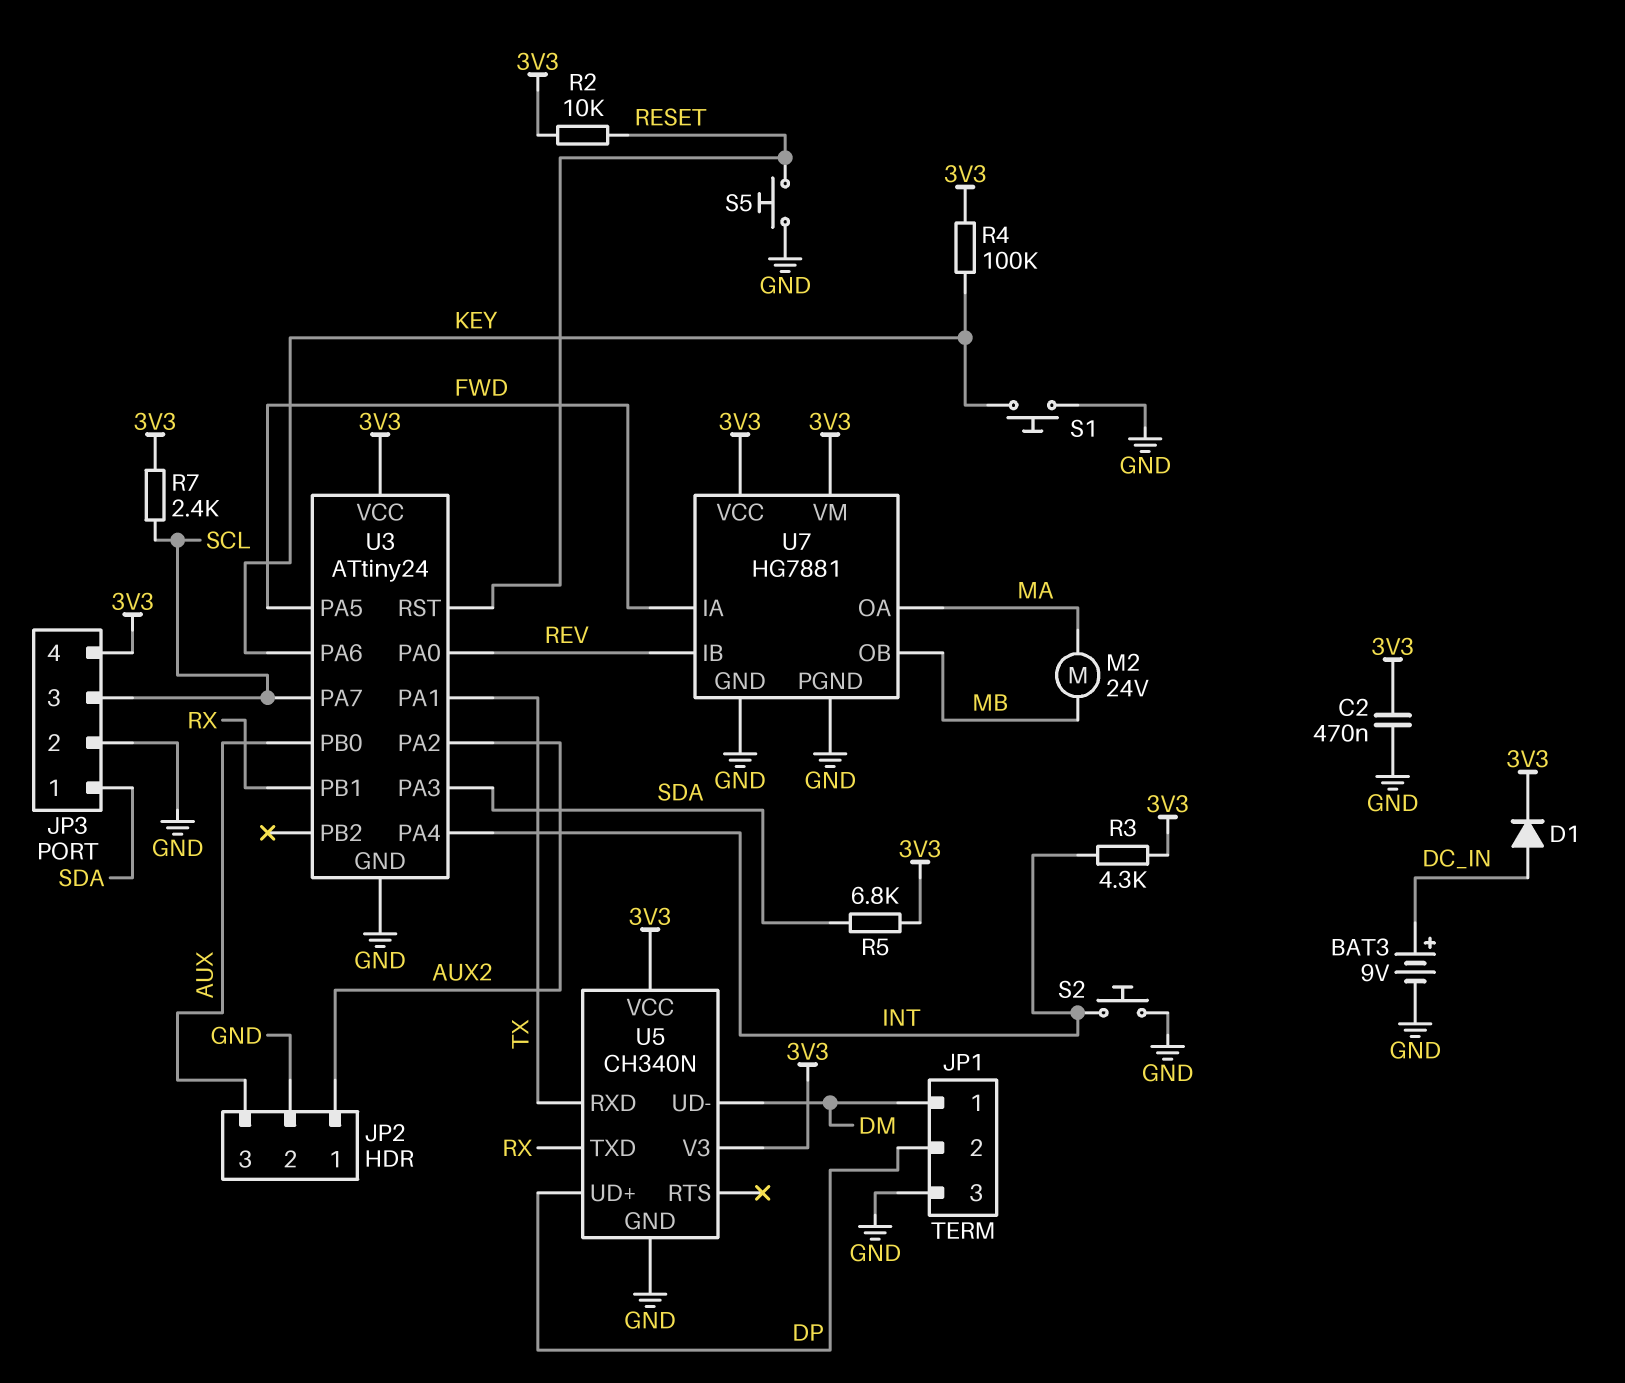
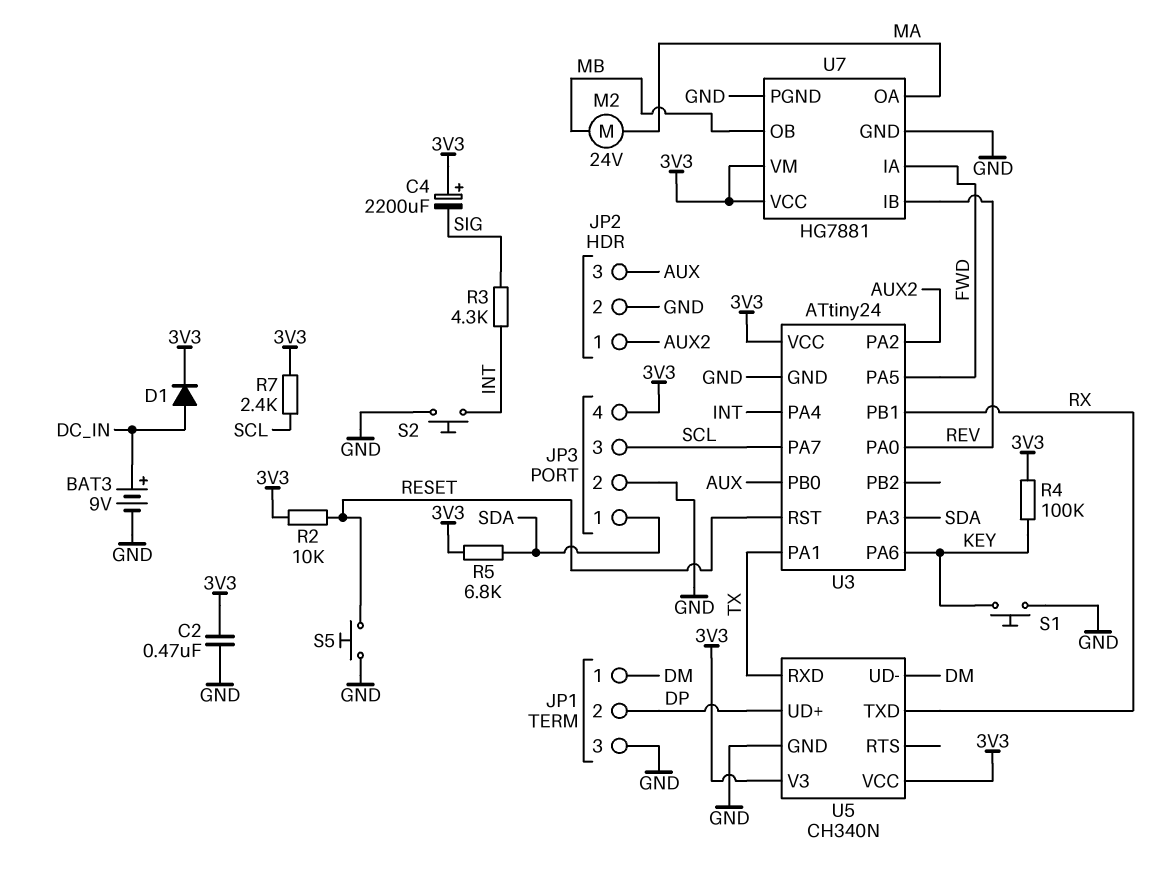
C4: none -> 2200uF (plus 3V3, minus SIG)
R3: 4.3k (3V3, INT) -> 4.3k (INT, SIG)

